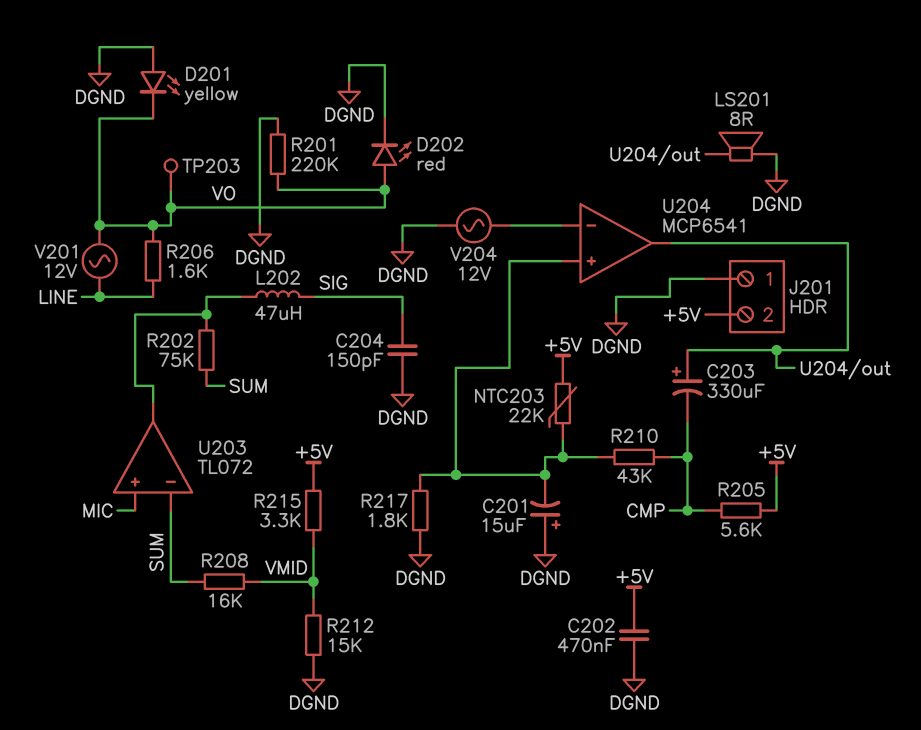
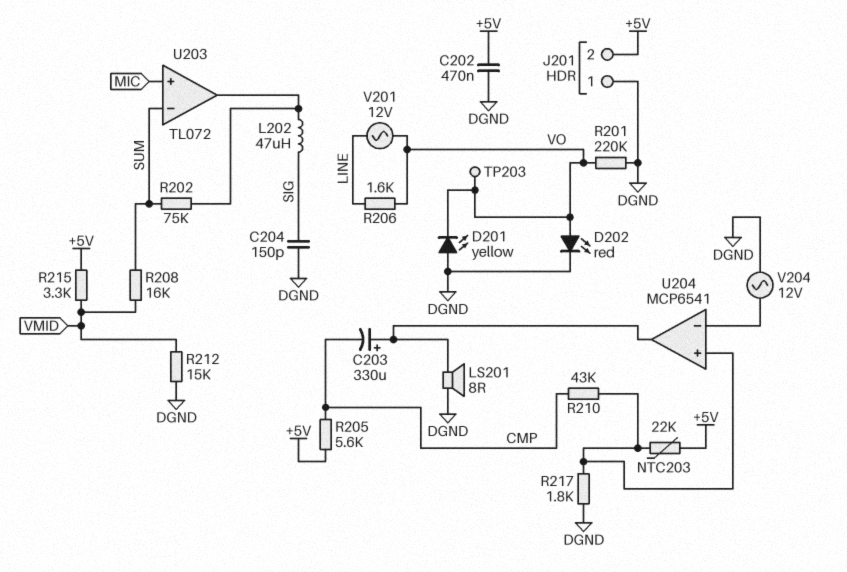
C201: 15uF (plus DGND, minus U204/in+) -> none

